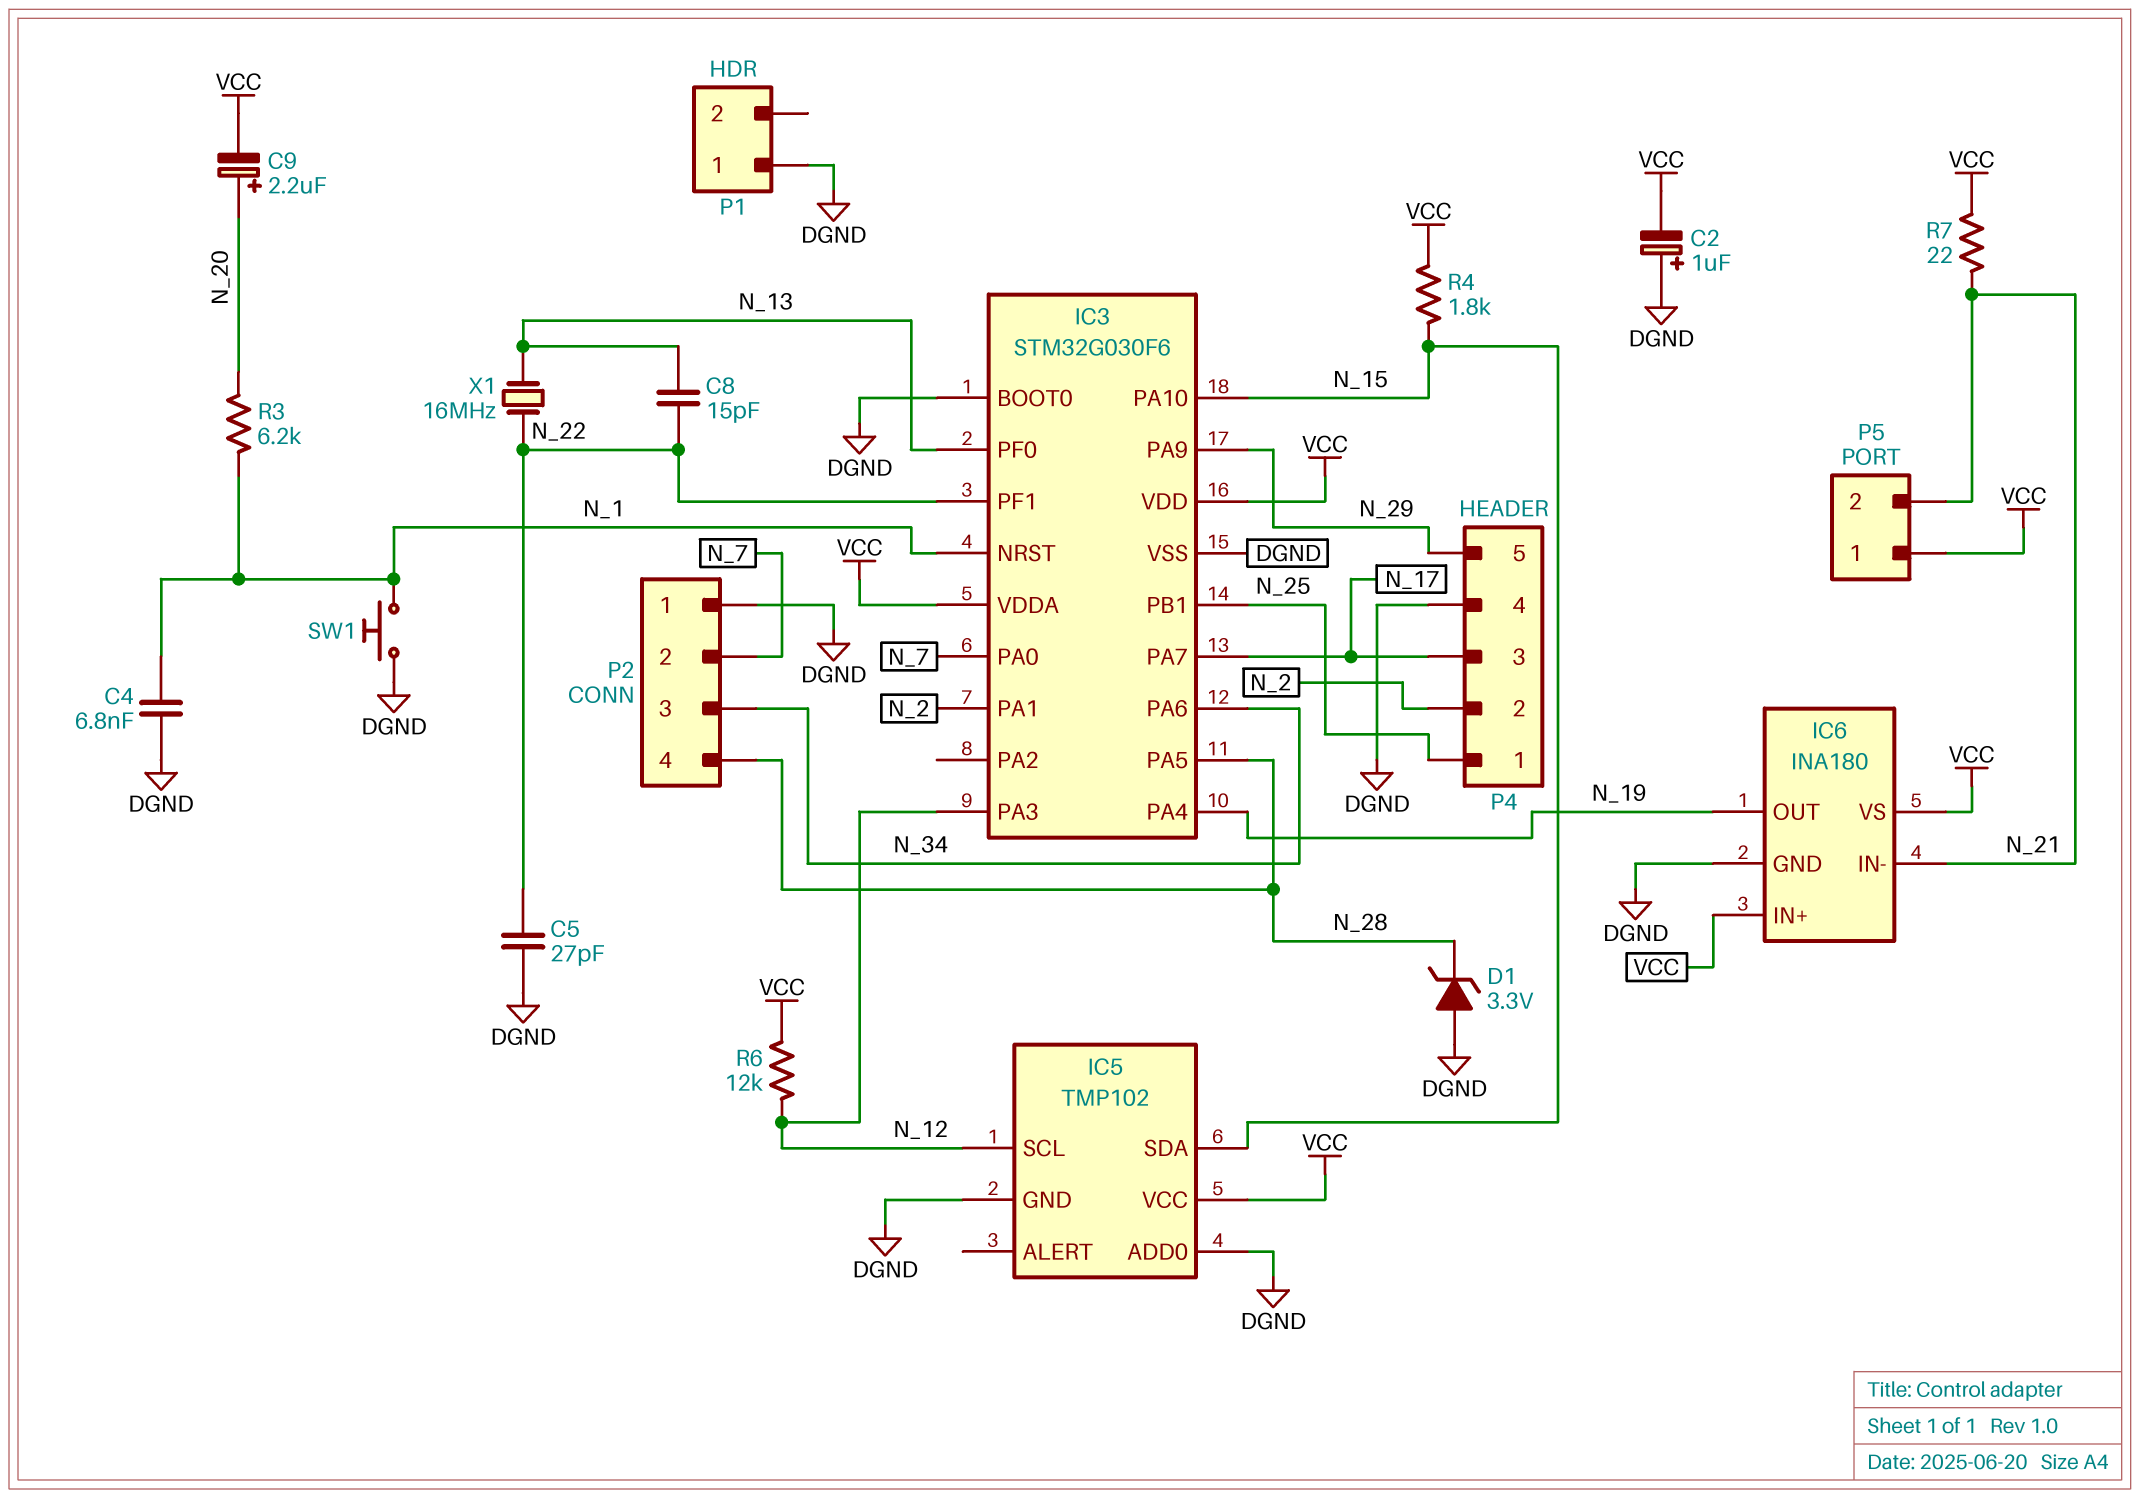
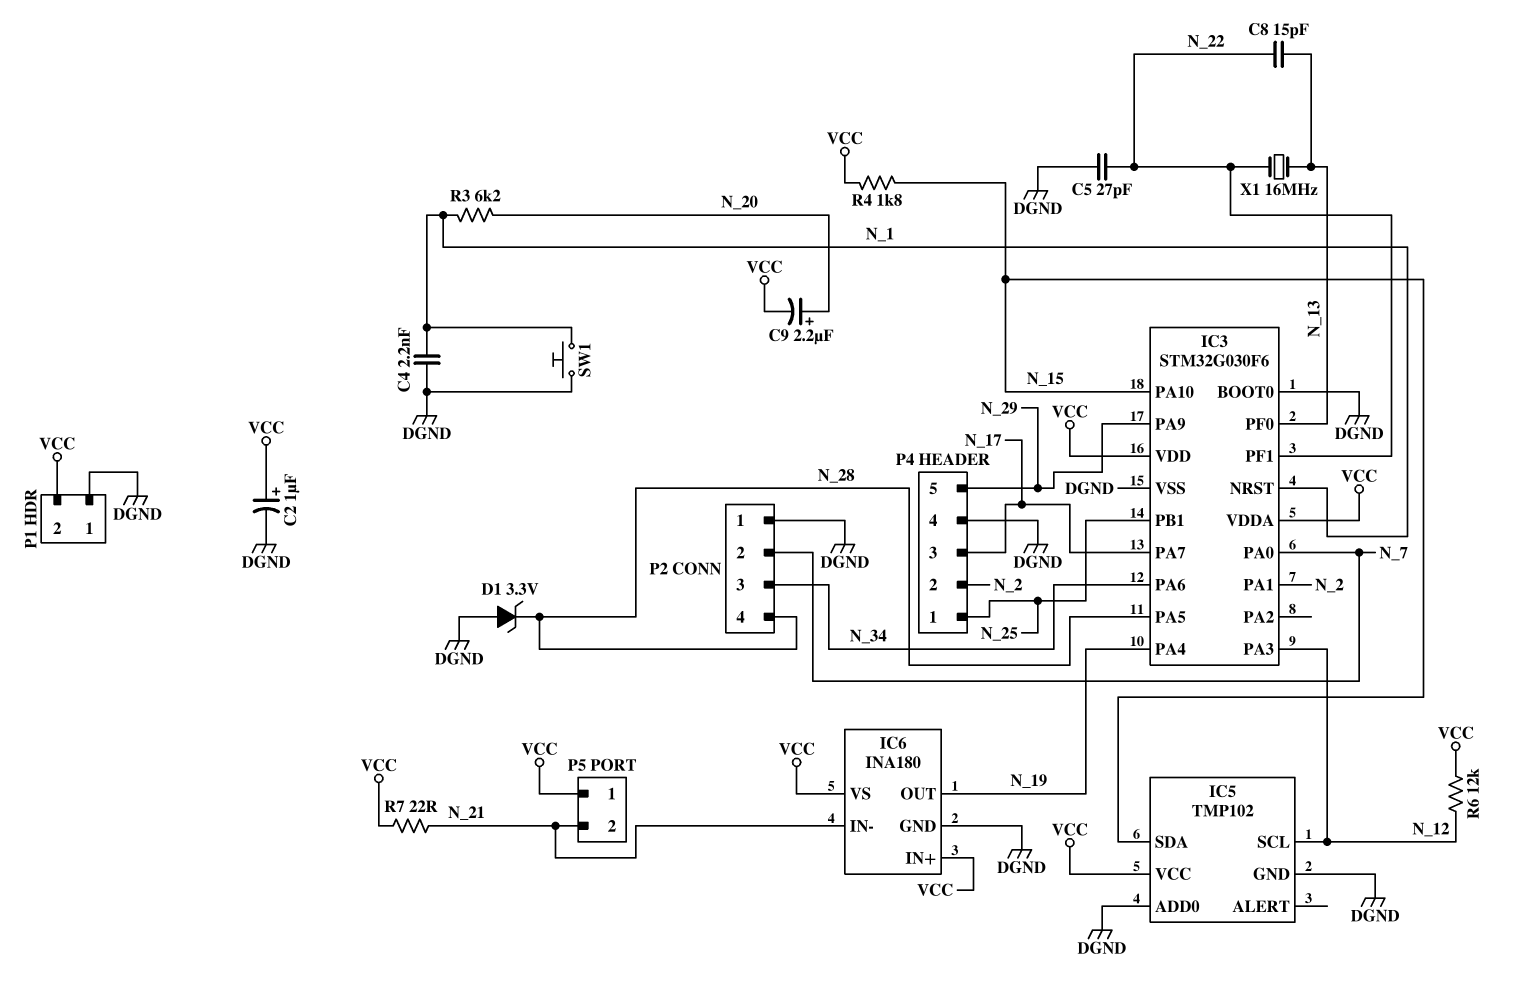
C2: 1uF (plus DGND, minus VCC) -> 1uF (plus VCC, minus DGND)
C4: 6.8nF (DGND, N_1) -> 2.2nF (DGND, N_1)
P1 pin 2: none -> VCC

